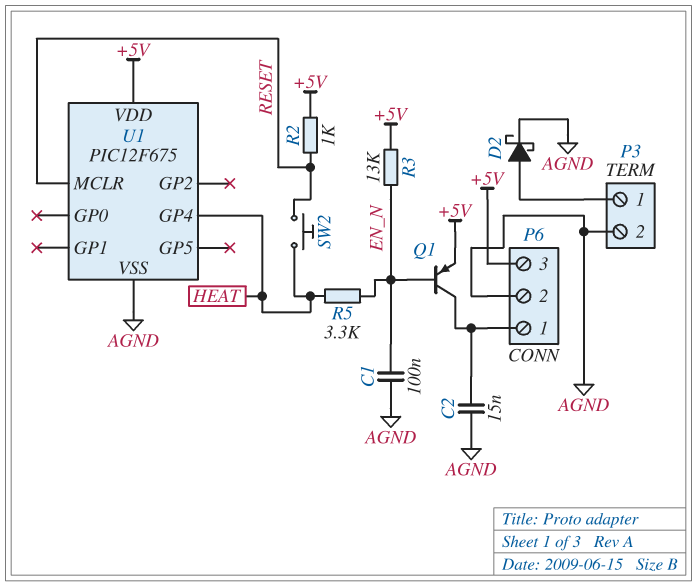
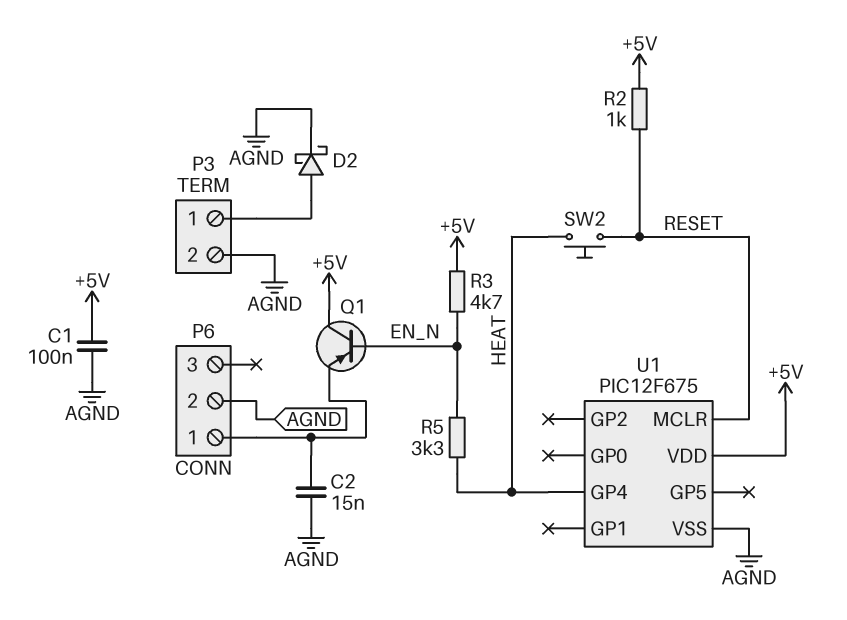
C1: 100nF (AGND, EN_N) -> 100nF (+5V, AGND)
P6 pin 3: +5V -> none
Q1: PNP (B EN_N, C P6/1, E +5V) -> PNP (B EN_N, C +5V, E P6/1)
R3: 13k (+5V, EN_N) -> 4.7k (+5V, EN_N)

